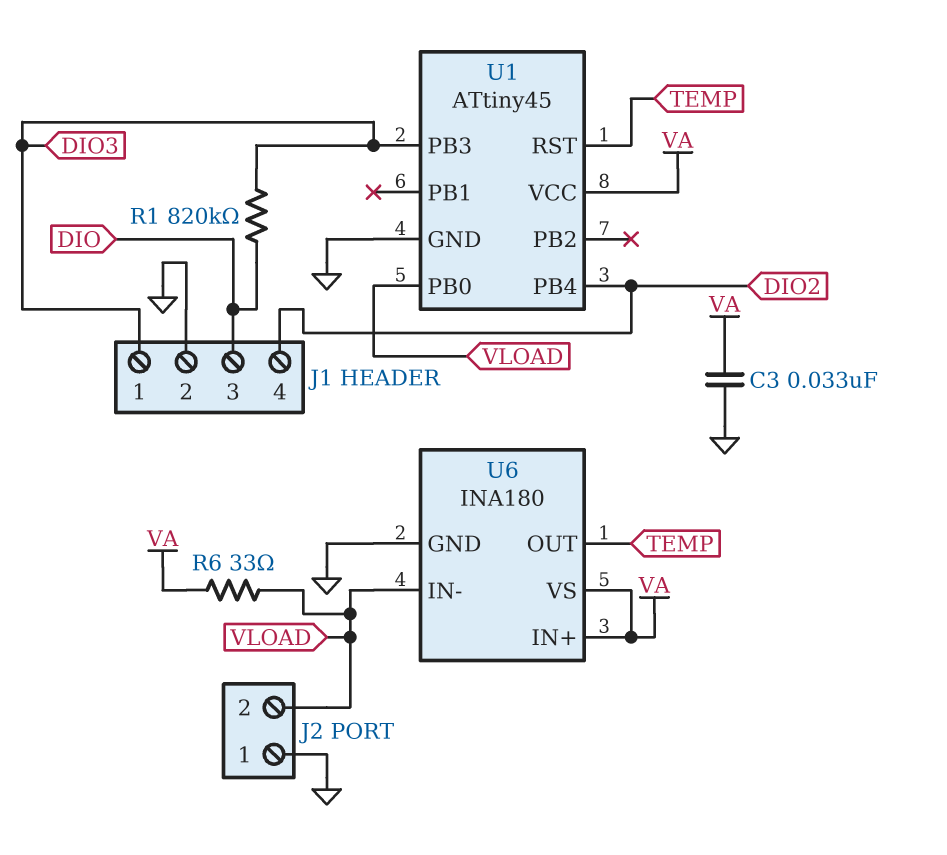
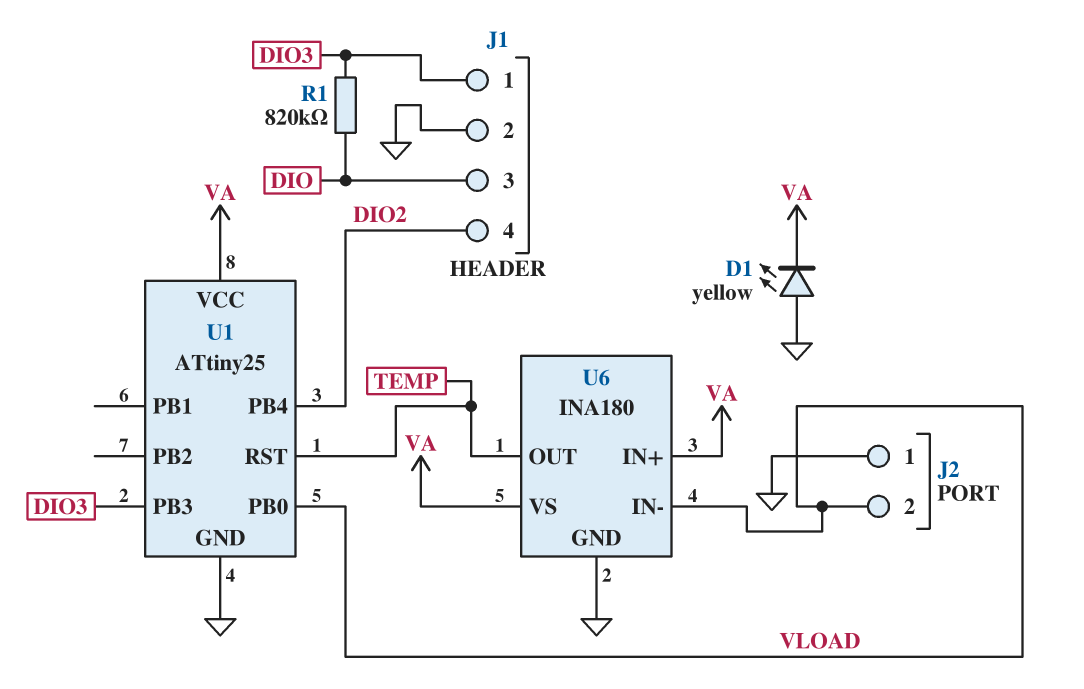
C3: 33nF (GND, VA) -> none
D1: none -> LED yellow (A GND, K VA)
R6: 33 (VA, VLOAD) -> none
U1: ATtiny45 -> ATtiny25

